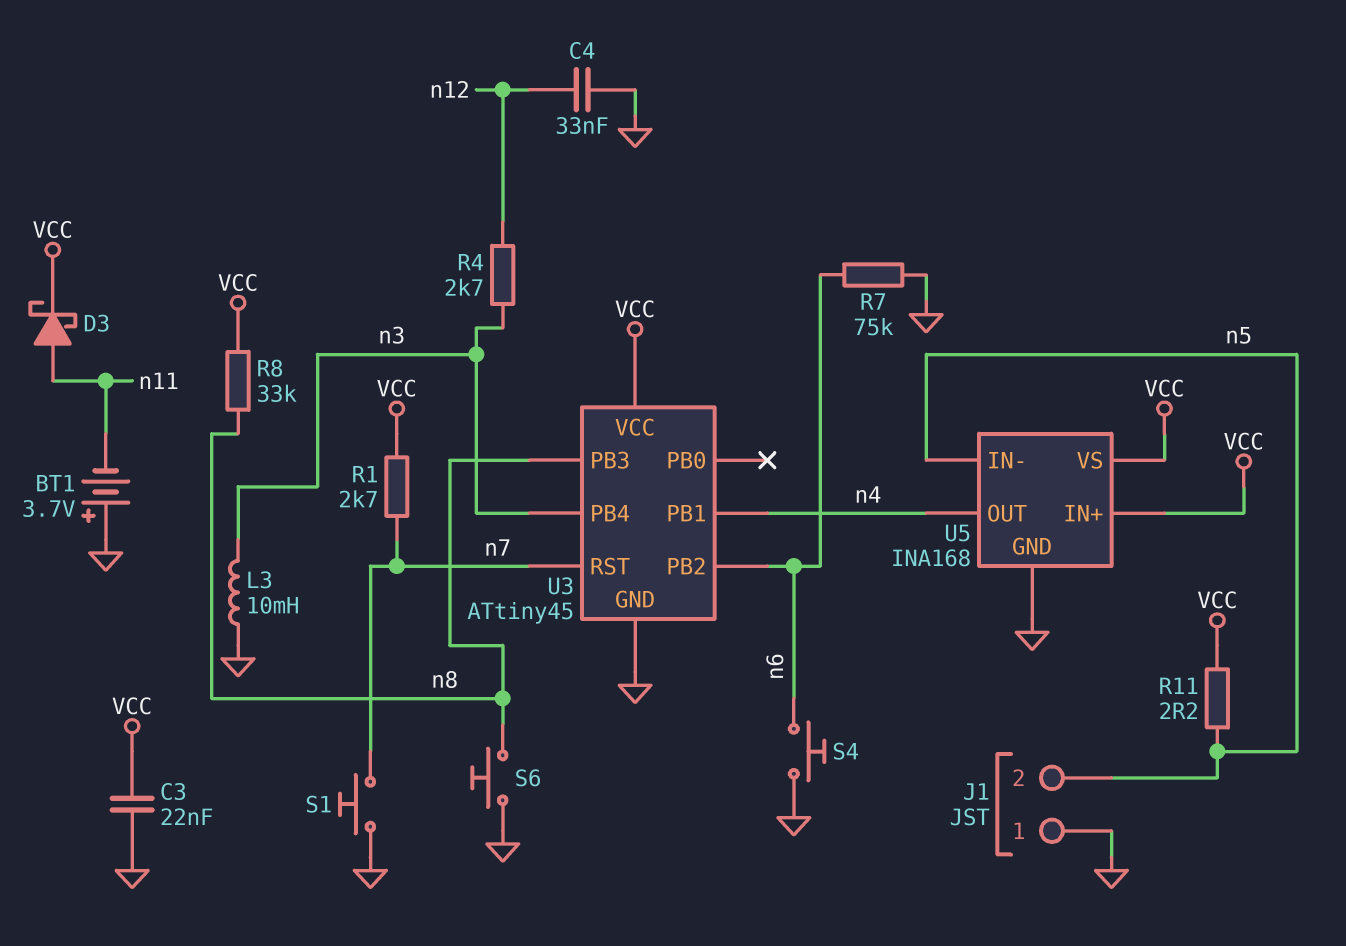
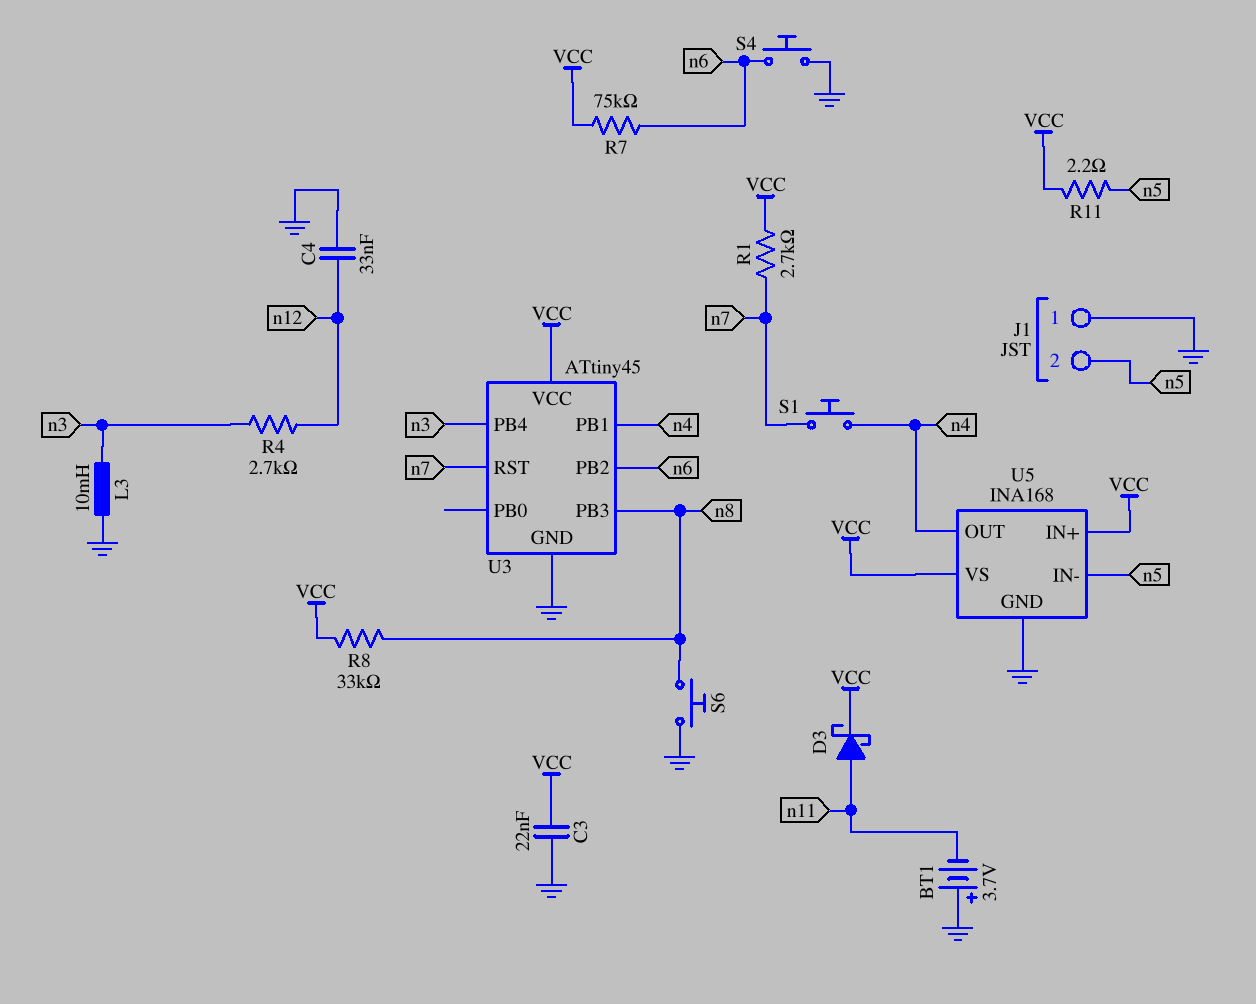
R7: 75k (GND, n6) -> 75k (VCC, n6)
S1: button (GND, n7) -> button (n4, n7)

